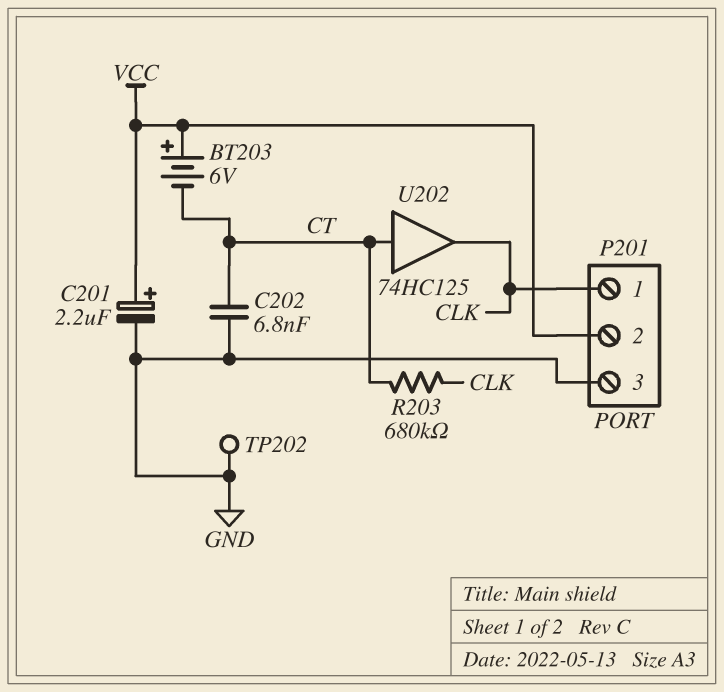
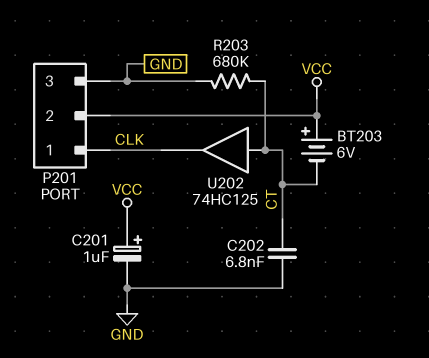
C201: 2.2uF (plus VCC, minus GND) -> 1uF (plus VCC, minus GND)
R203: 680k (CLK, CT) -> 680k (CT, GND)
TP202: test point (GND) -> none

